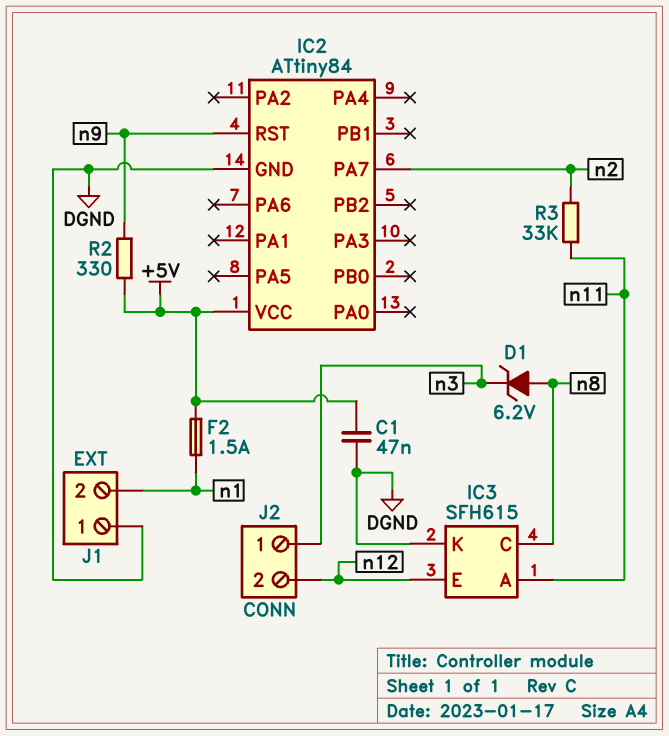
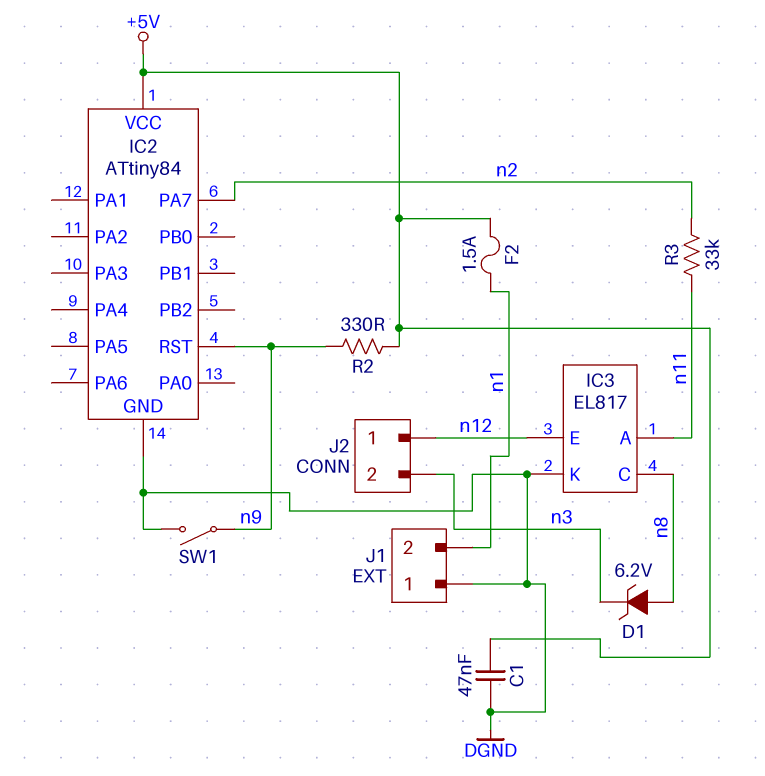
IC3: SFH615 -> EL817
J2 pin 1: n3 -> n12
J2 pin 2: n12 -> n3
SW1: none -> switch (DGND, n9)

